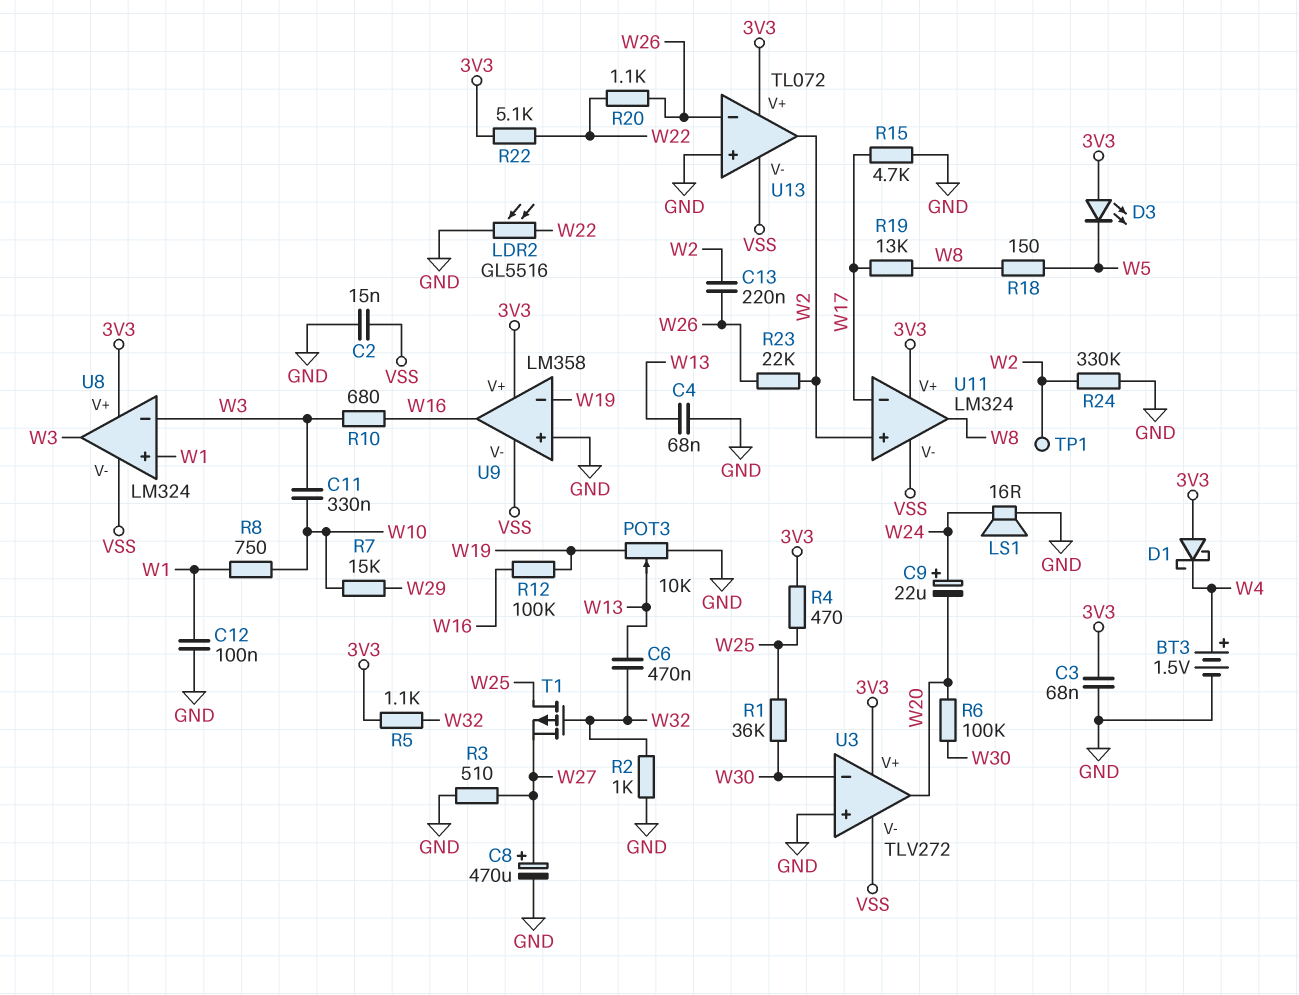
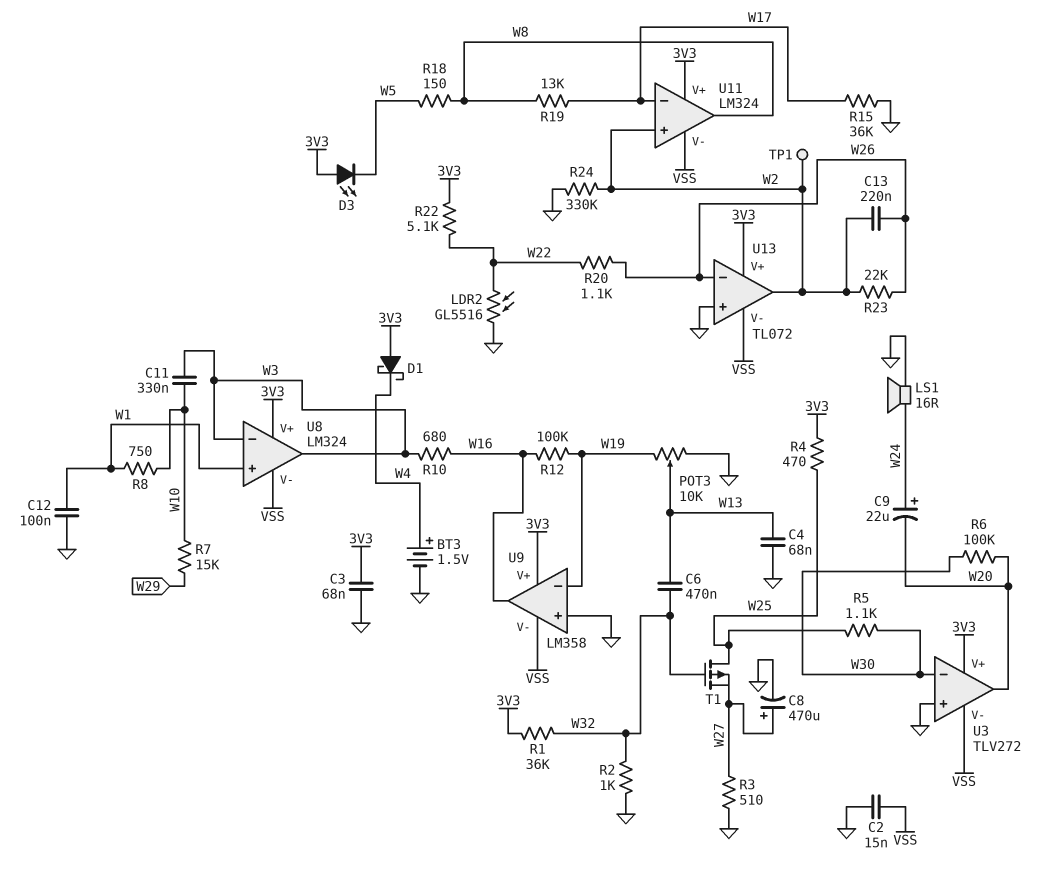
R1: 36k (W25, W30) -> 36k (3V3, W32)
R5: 1.1k (3V3, W32) -> 1.1k (W25, W30)
R15: 4.7k (GND, W17) -> 36k (GND, W17)

